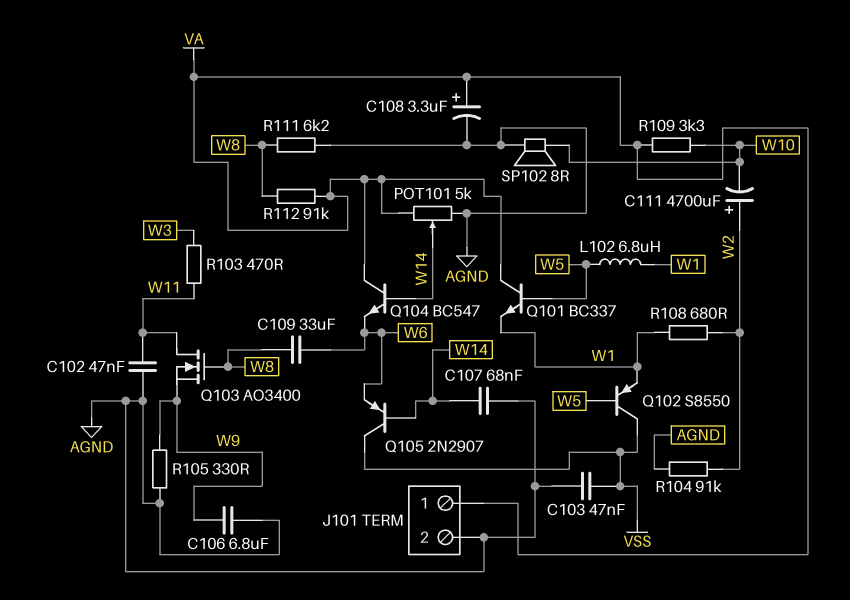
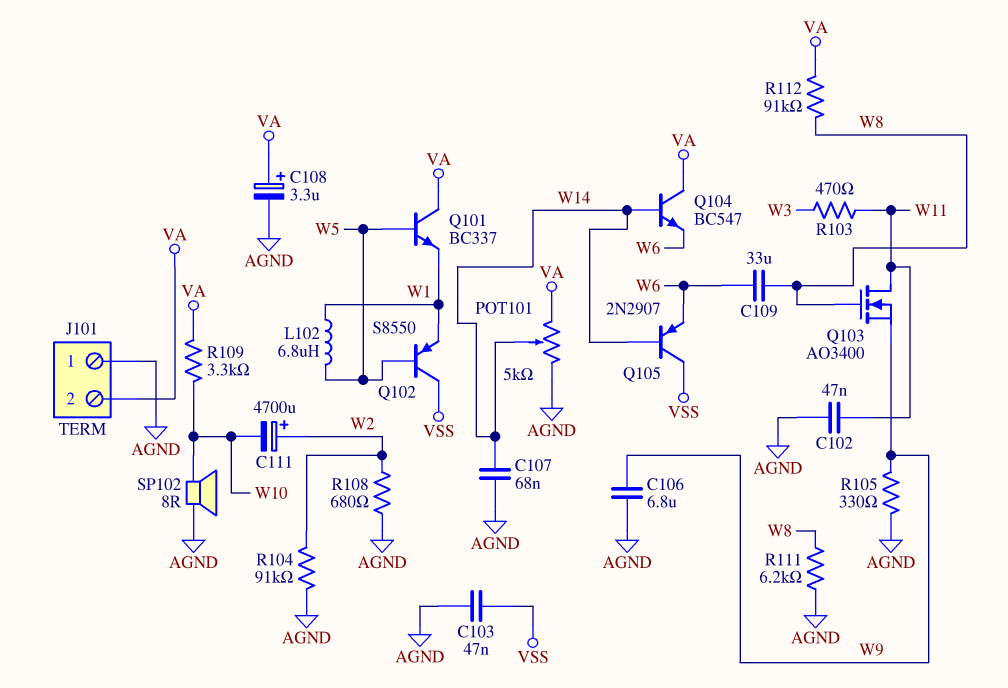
J101 pin 1: VA -> AGND
J101 pin 2: AGND -> VA
R108: 680 (W1, W2) -> 680 (AGND, W2)

